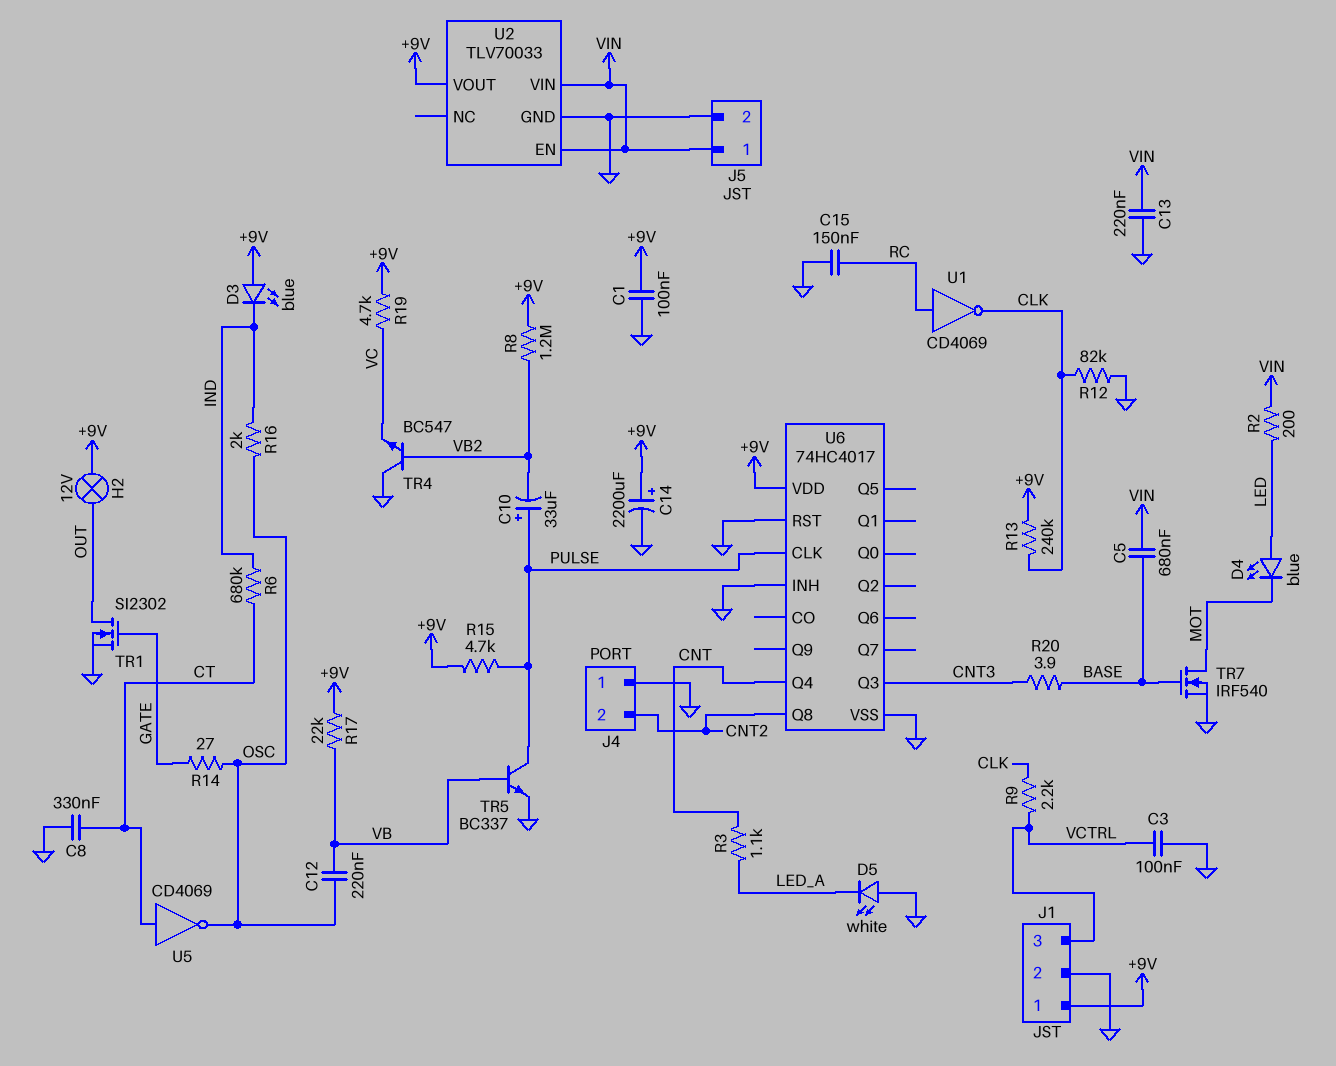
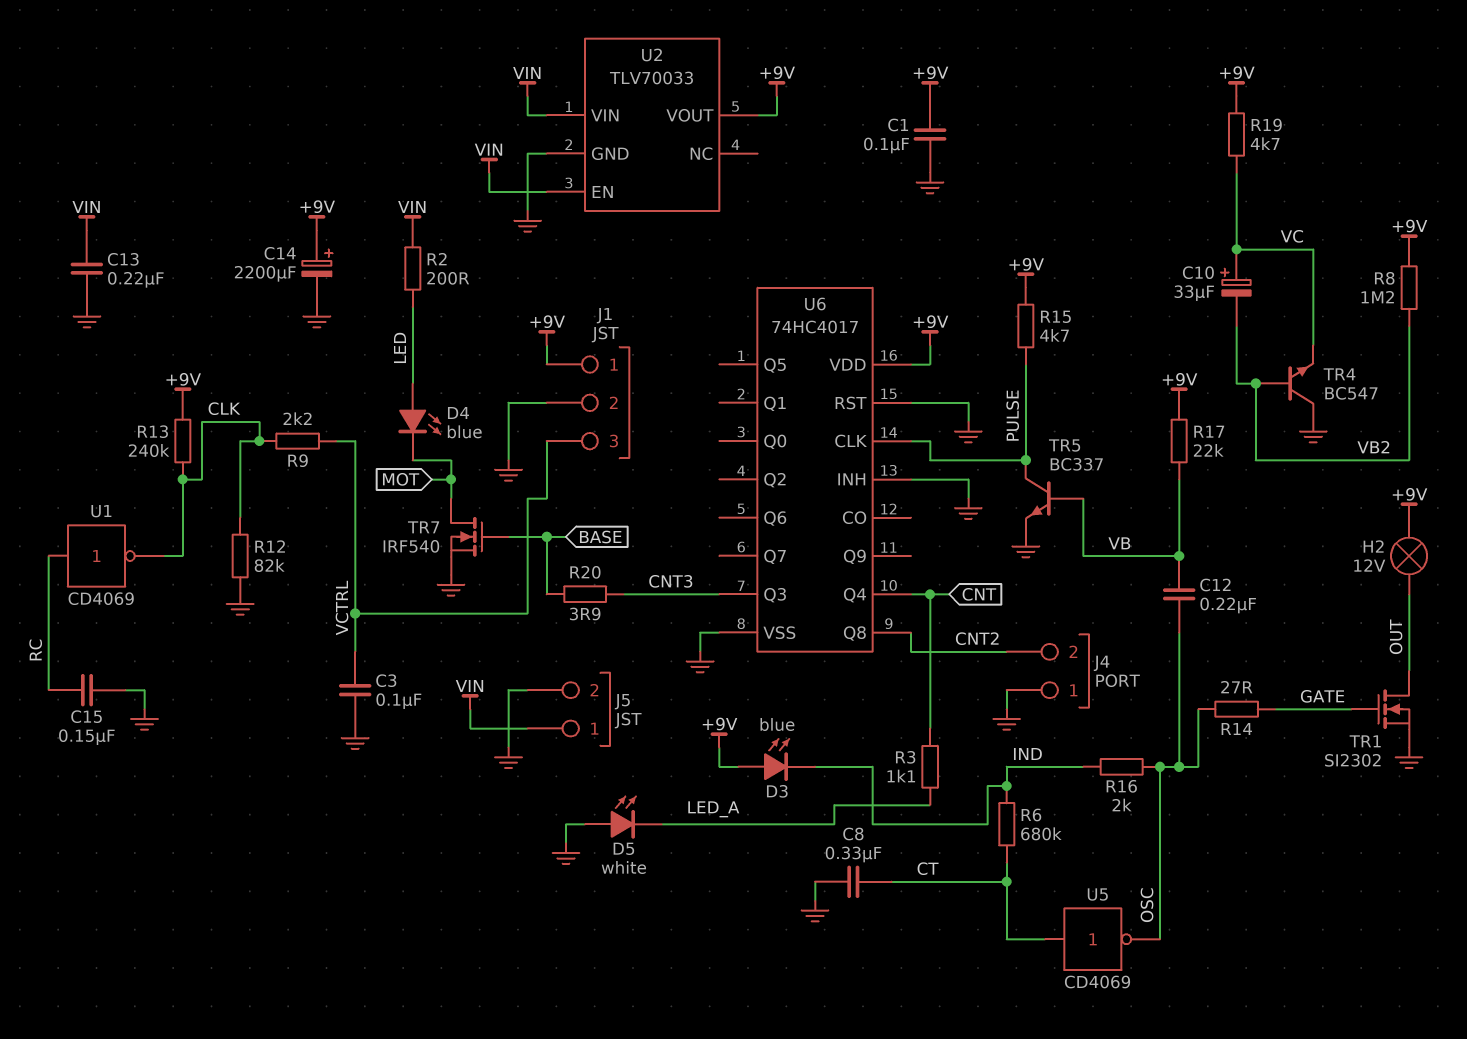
C5: 680nF (BASE, VIN) -> none
C10: 33uF (plus PULSE, minus VB2) -> 33uF (plus VC, minus VB2)

